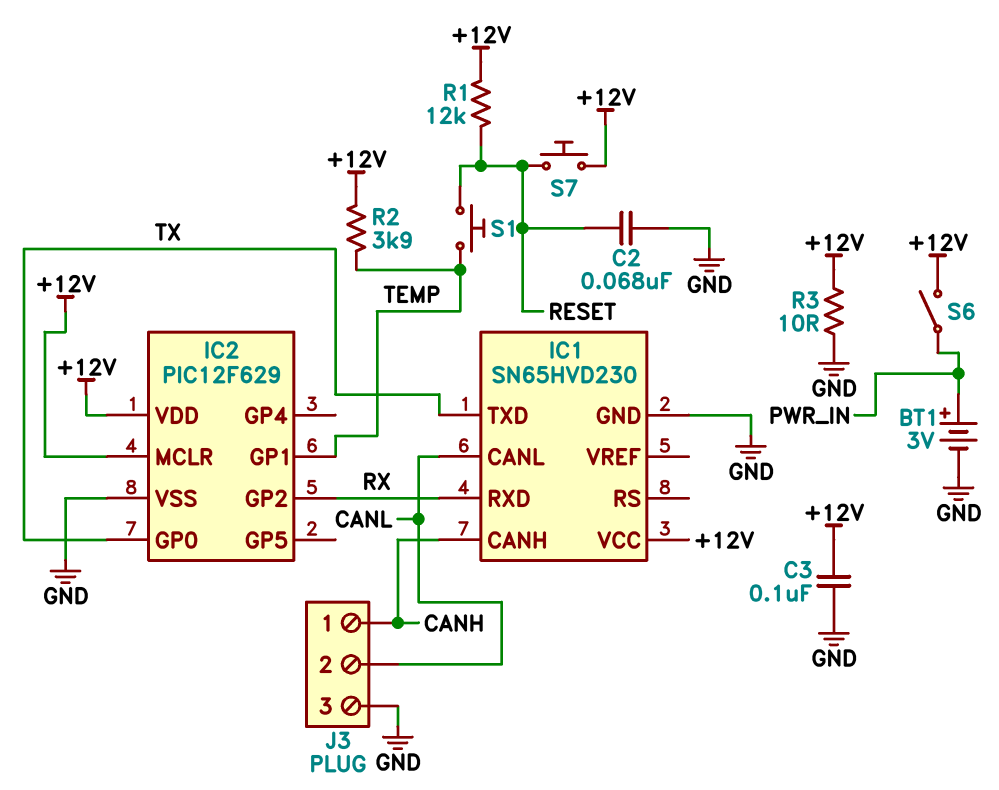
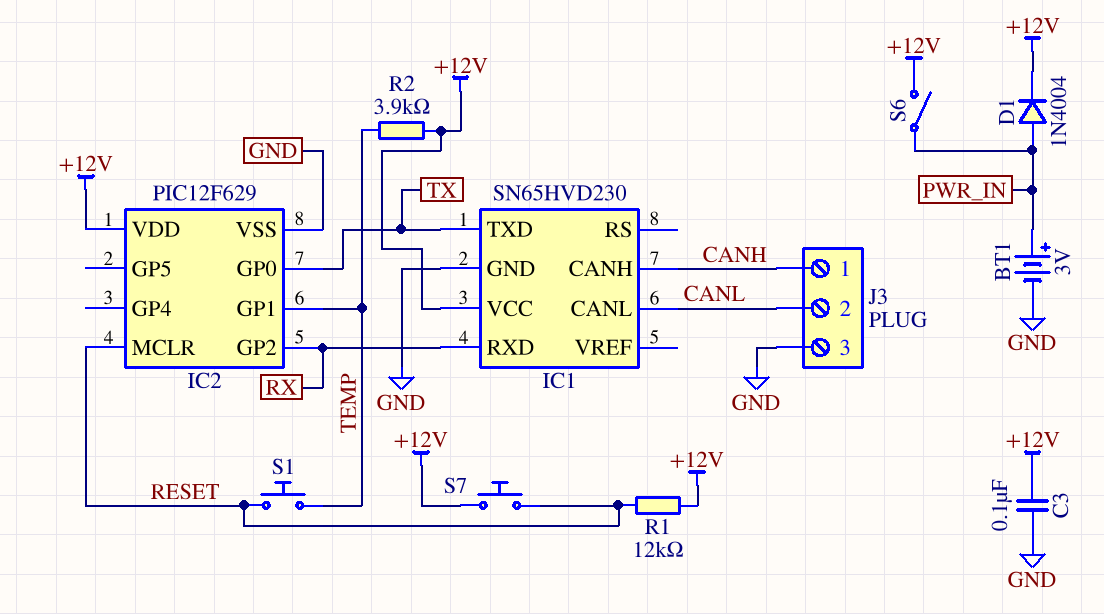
C2: 68nF (GND, RESET) -> none
D1: none -> diode 1N4004 (A PWR_IN, K +12V)
IC2 pin MCLR: +12V -> RESET
R3: 10 (+12V, GND) -> none

